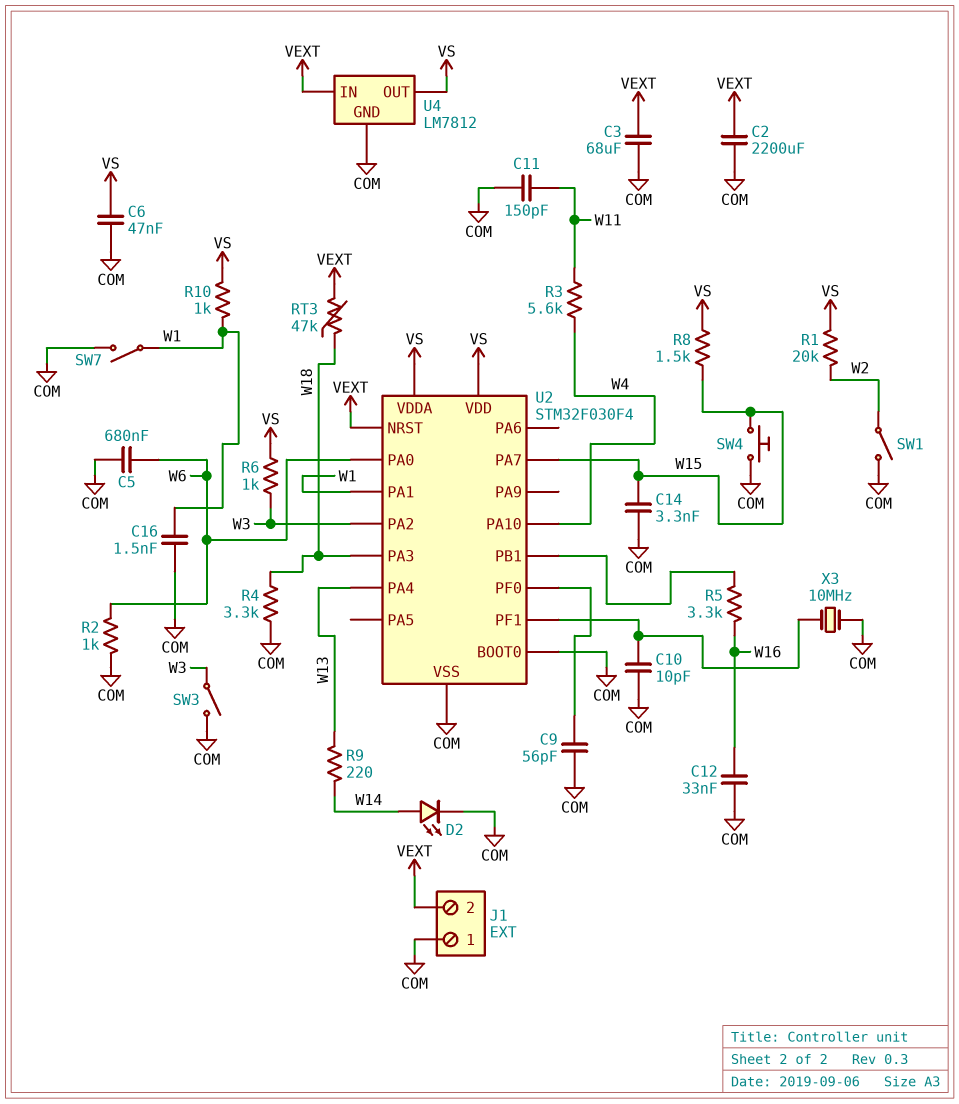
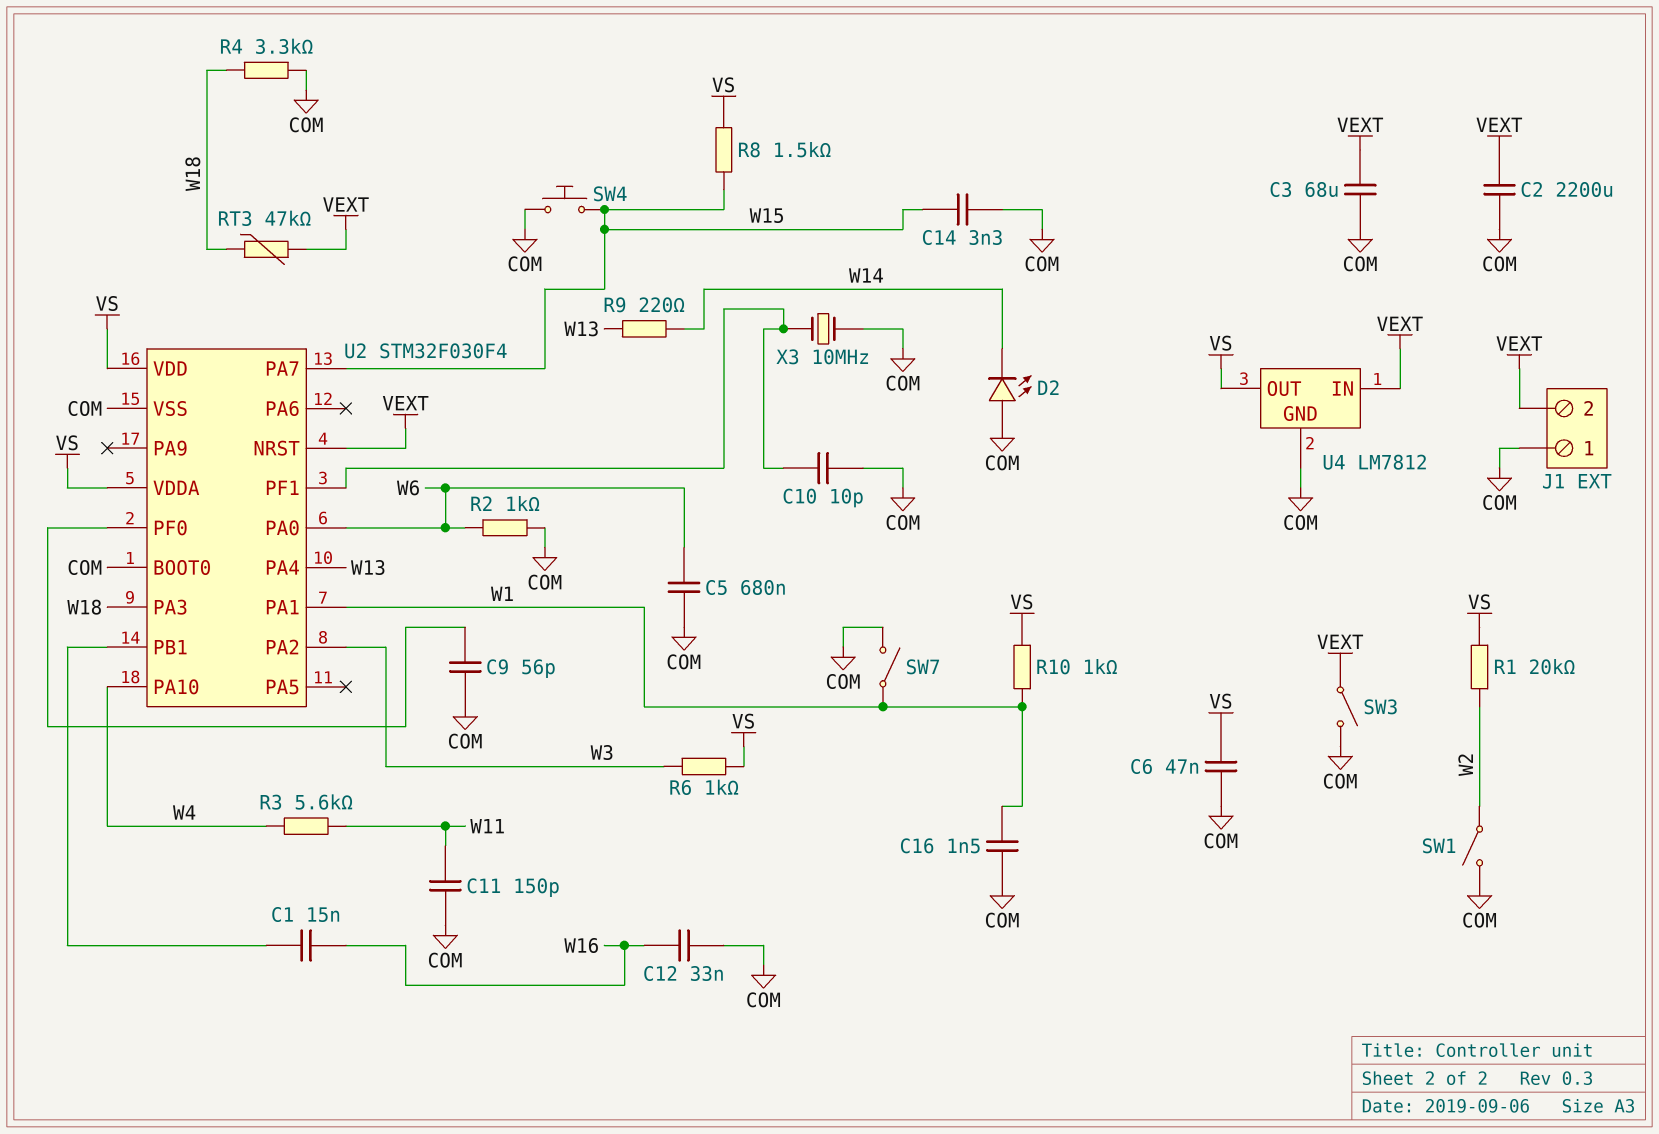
C1: none -> 15nF (U2/PB1, W16)
D2: LED (A W14, K COM) -> LED (A COM, K W14)
R5: 3.3k (U2/PB1, W16) -> none
SW3: switch (COM, W3) -> switch (COM, VEXT)

